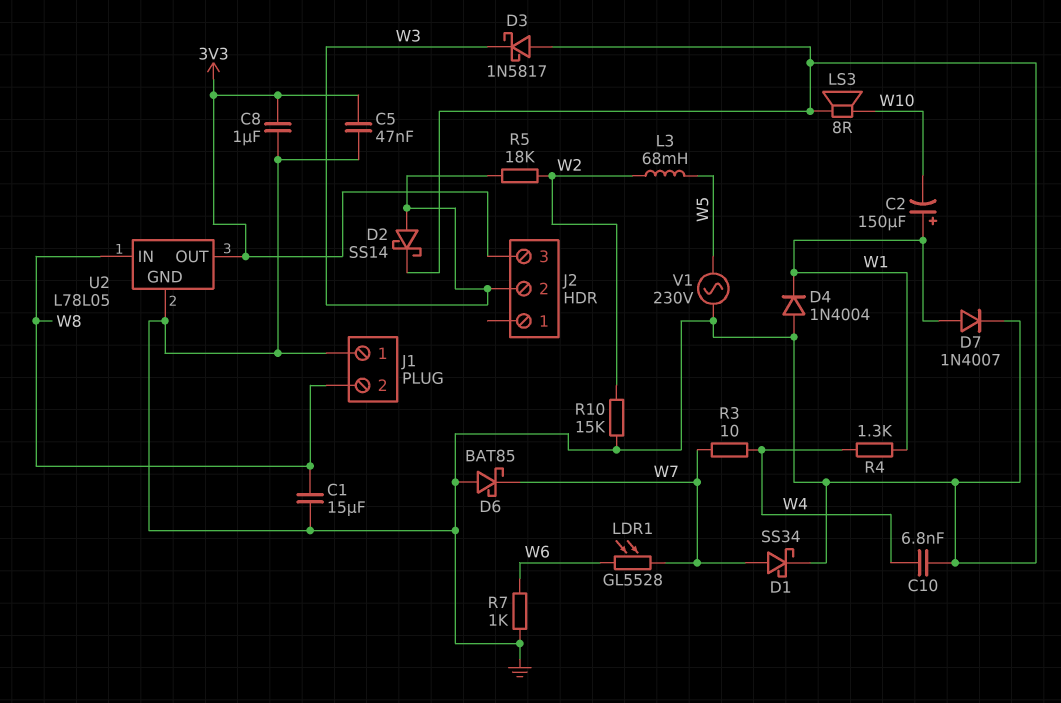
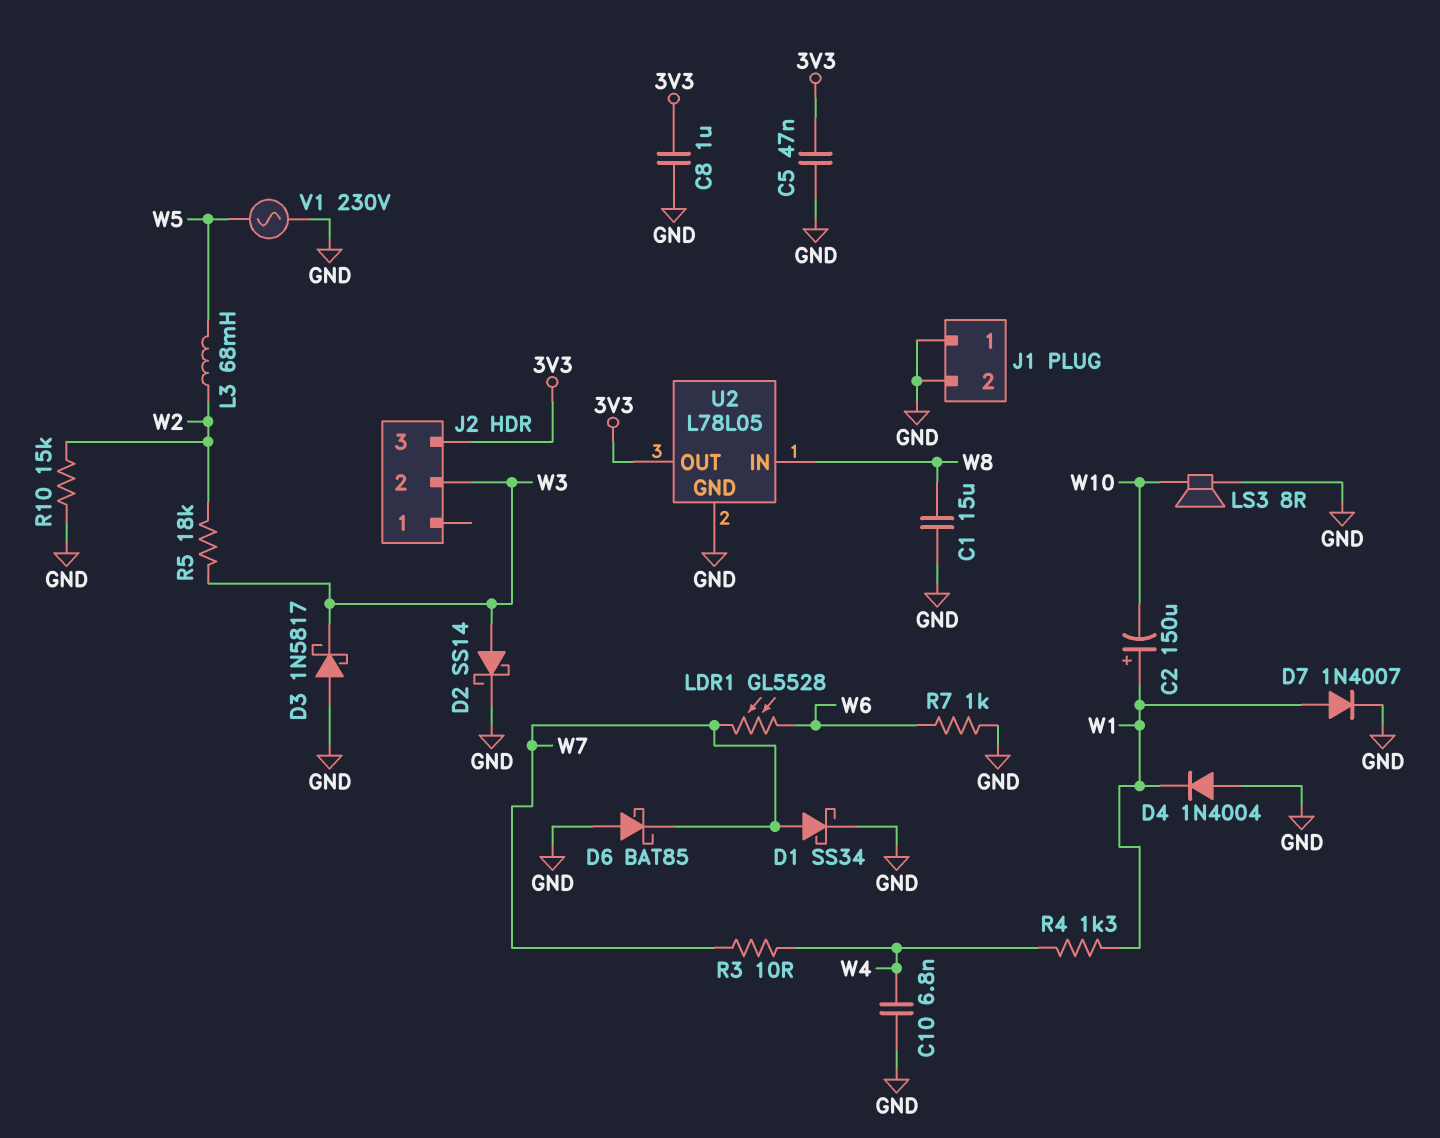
J1 pin 2: W8 -> GND

